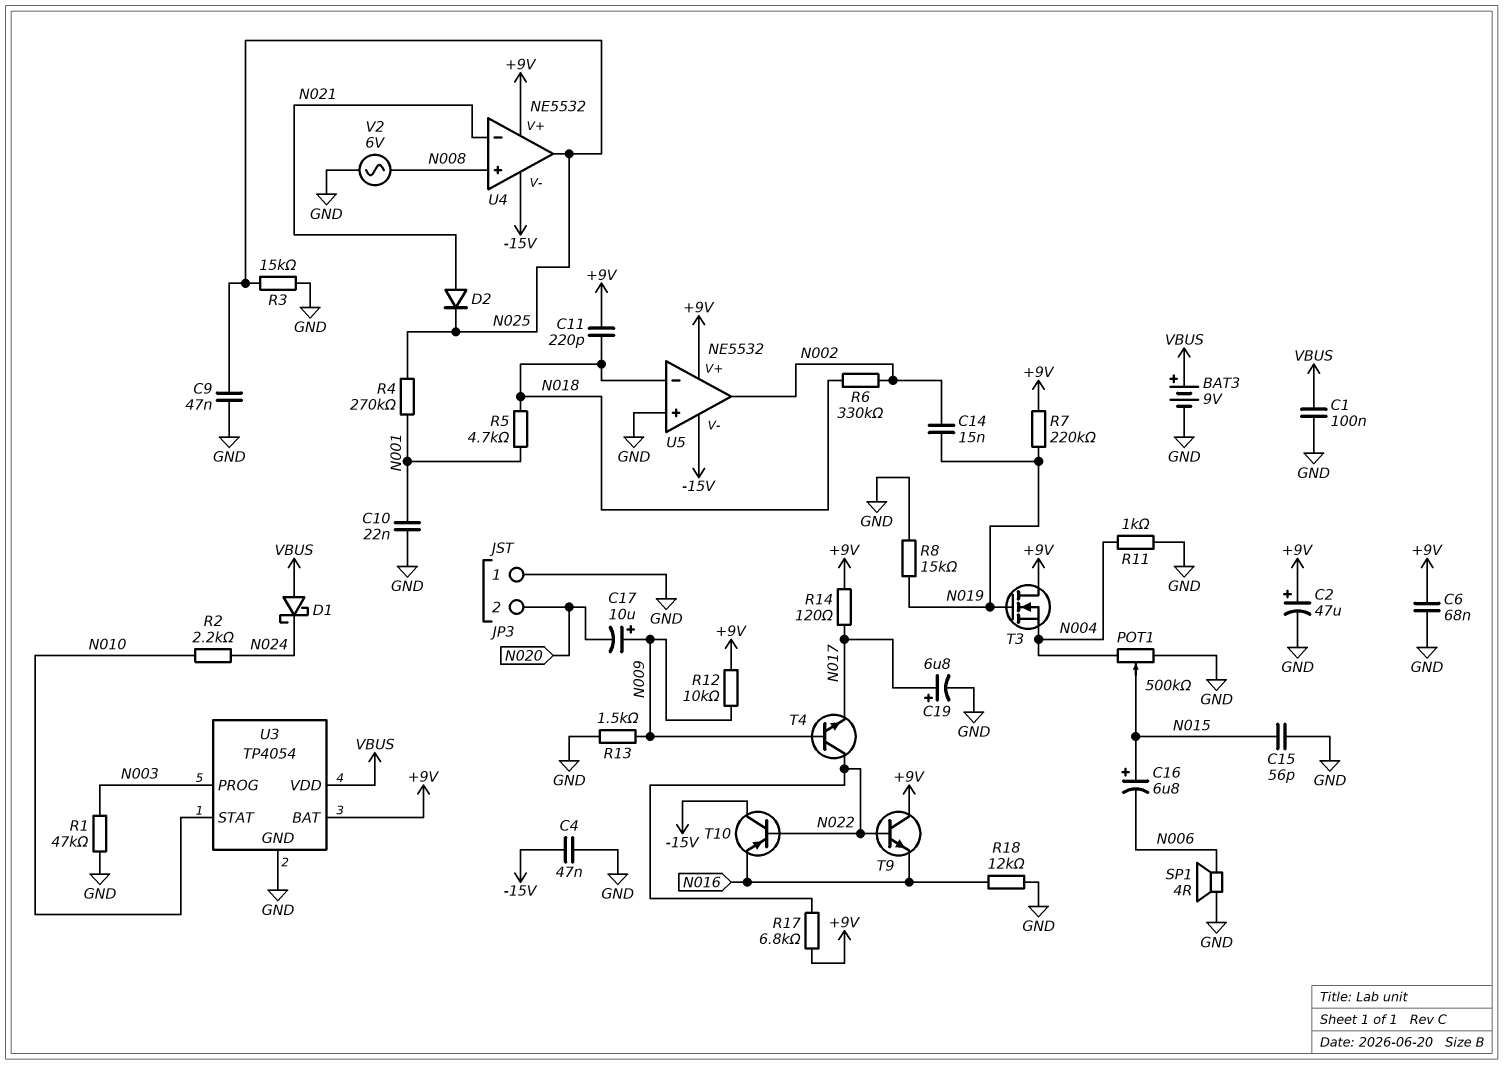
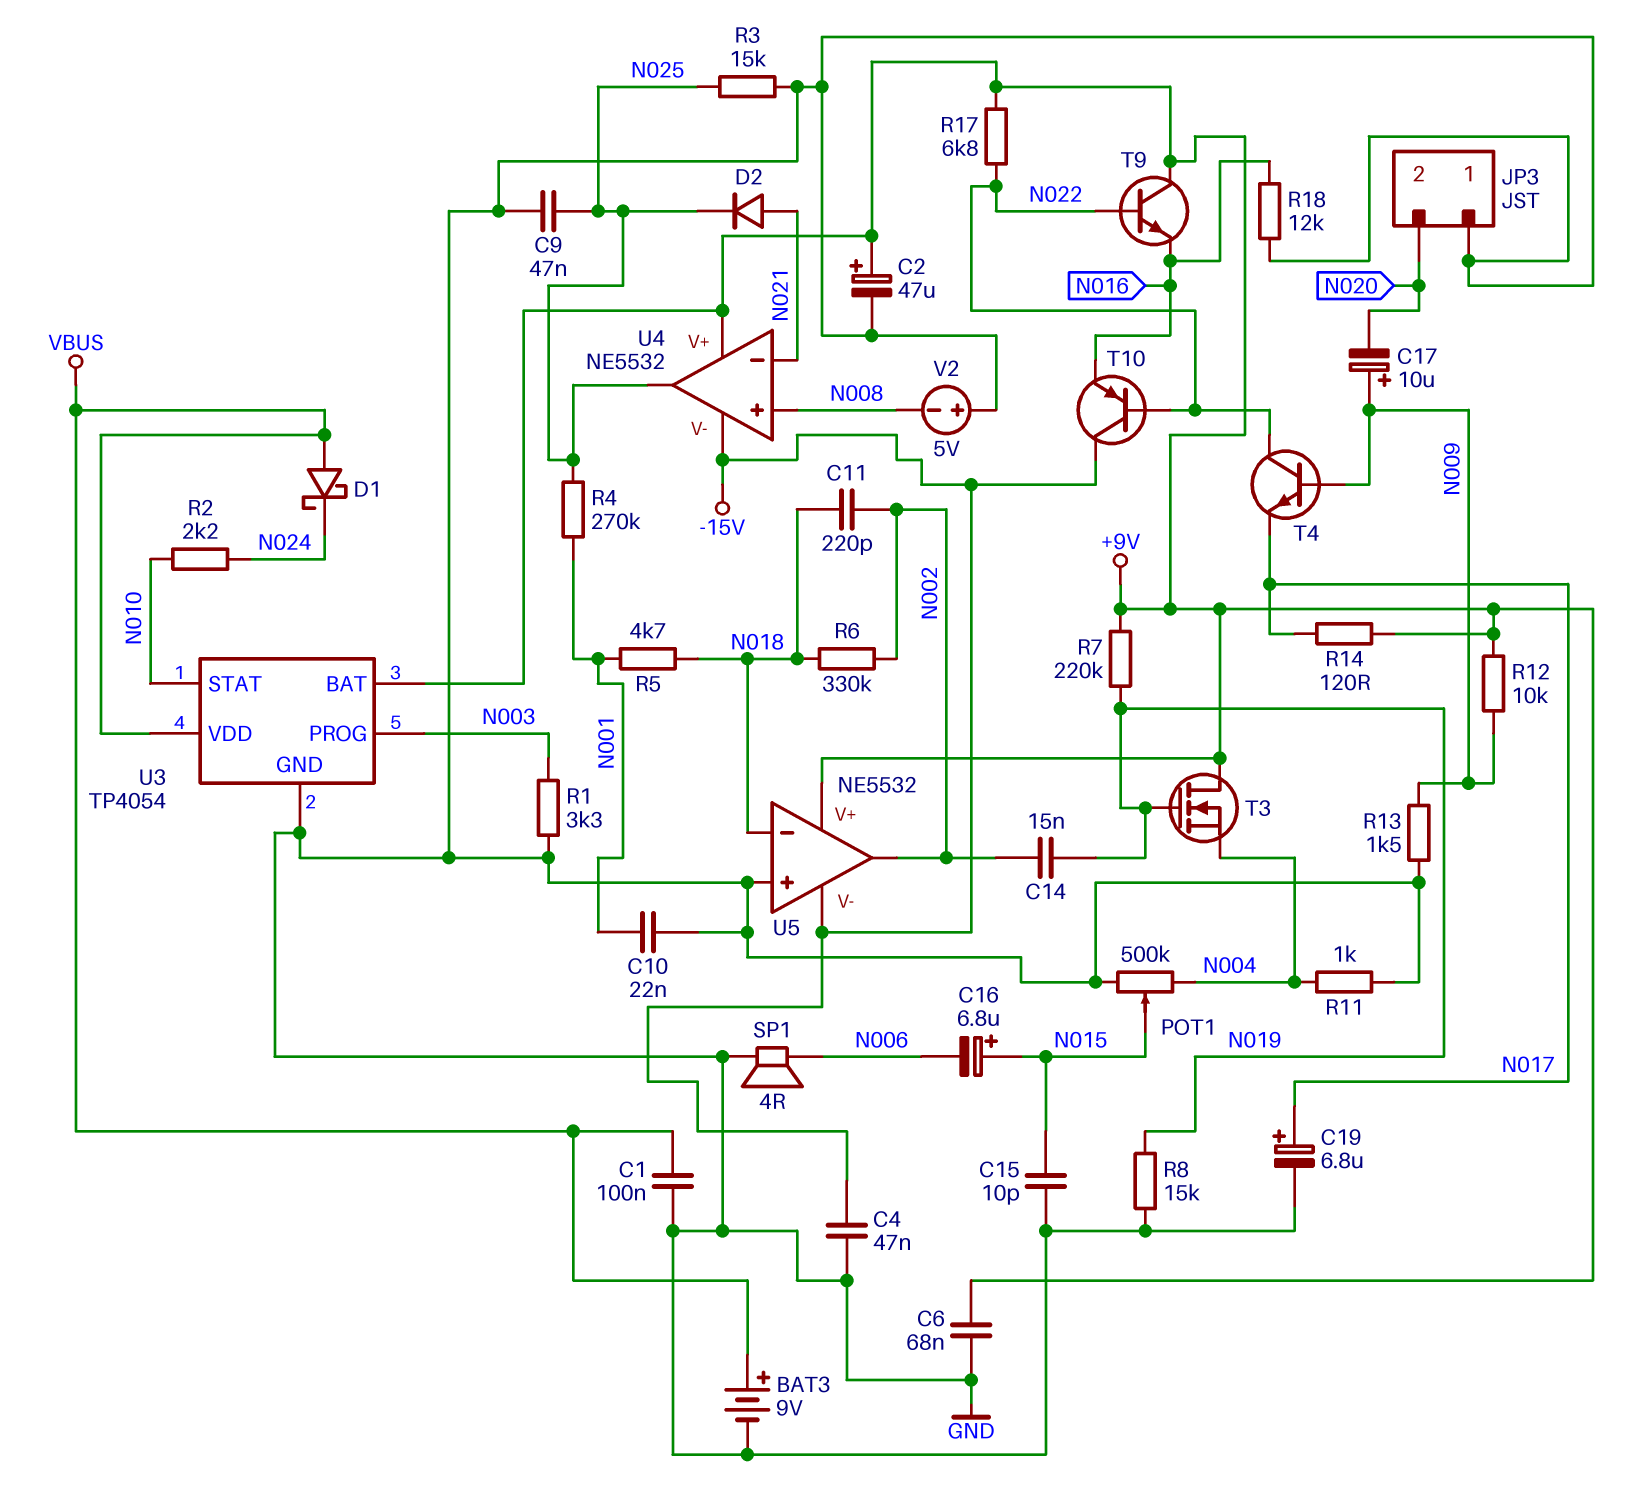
C11: 220pF (+9V, N018) -> 220pF (N002, N018)
C15: 56pF (GND, N015) -> 10pF (GND, N015)
R1: 47k (GND, N003) -> 3.3k (GND, N003)
V2: AC 6V (GND, N008) -> 5V (plus GND, minus N008)

